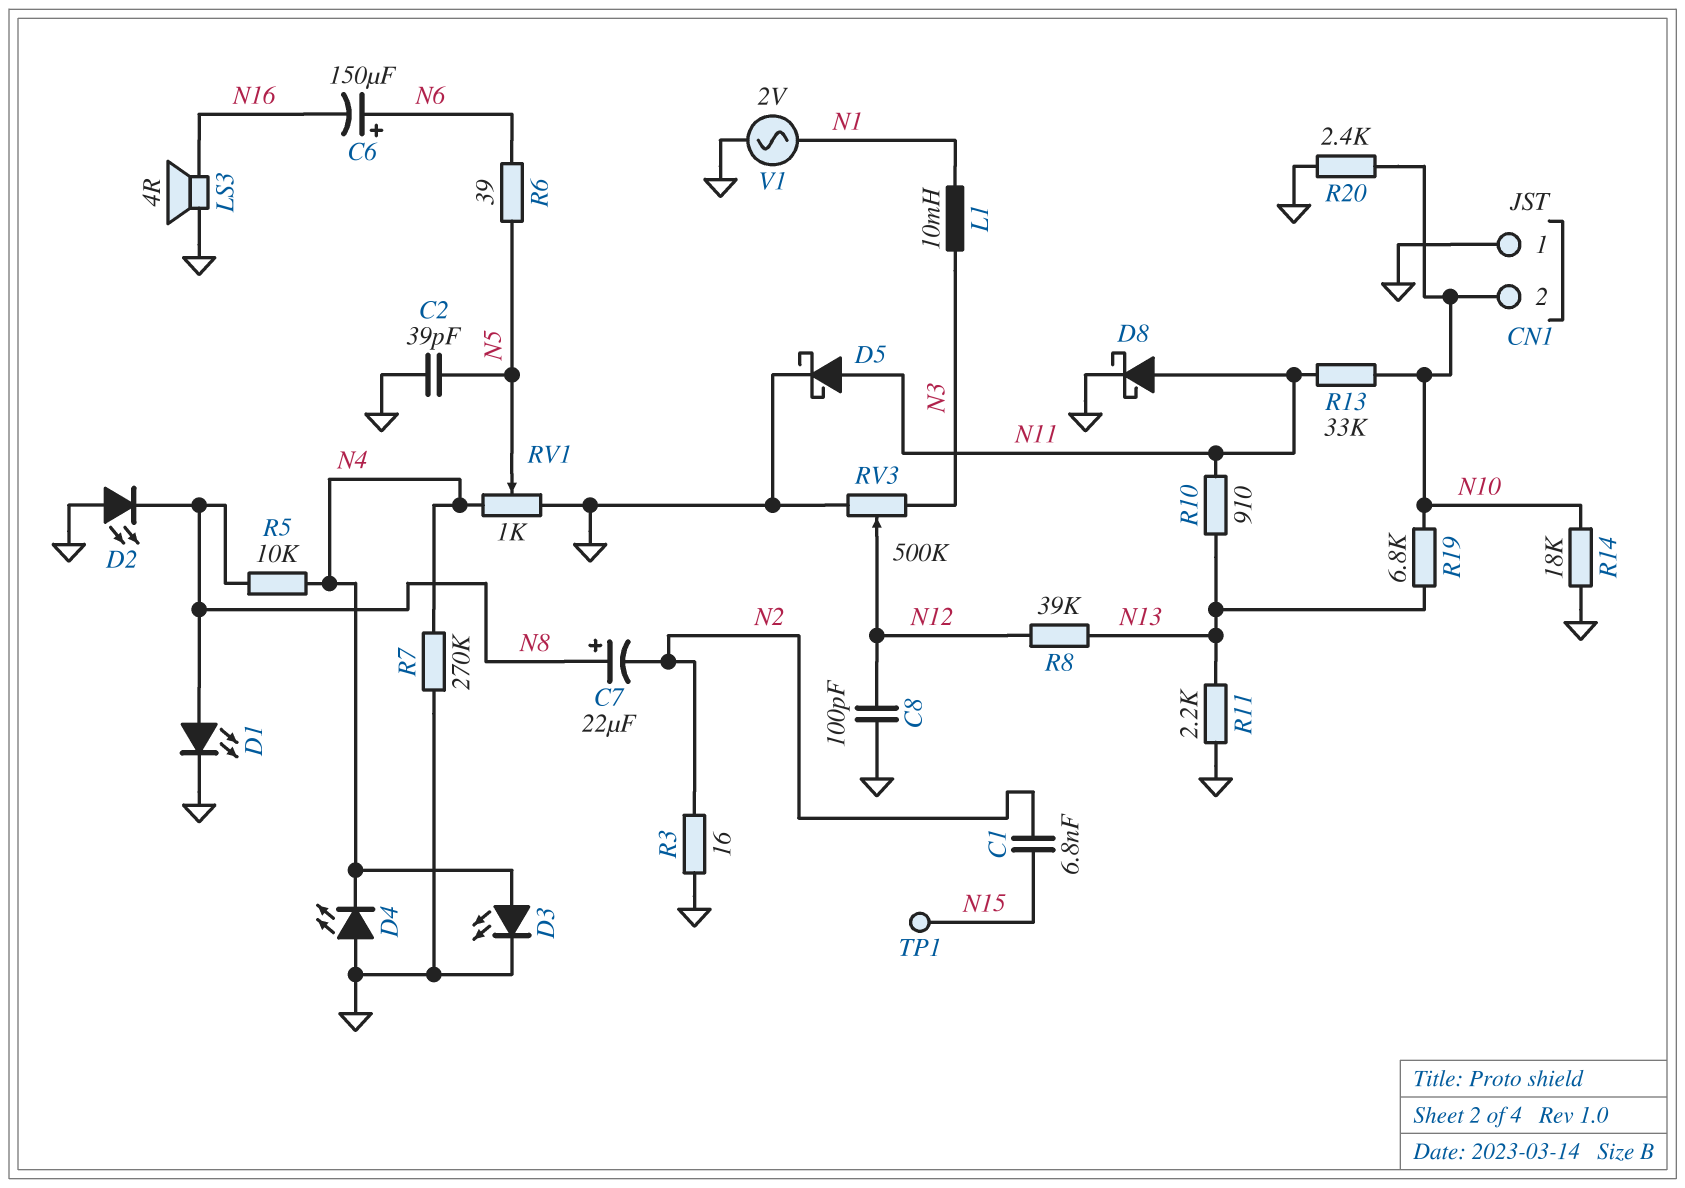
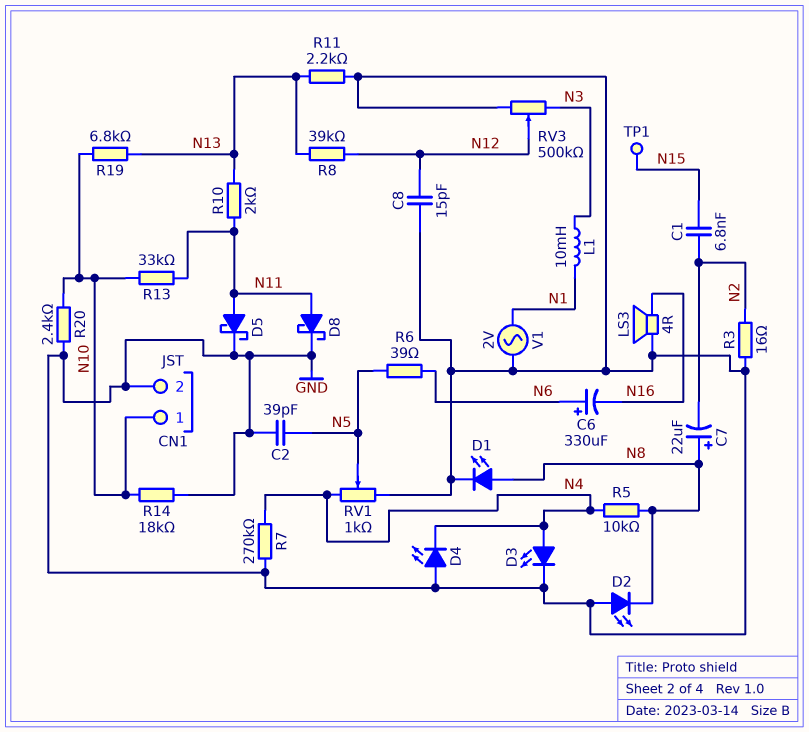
C6: 150uF (plus N6, minus N16) -> 330uF (plus N6, minus N16)
C8: 100pF (GND, N12) -> 15pF (GND, N12)
CN1 pin 1: GND -> N10
CN1 pin 2: N10 -> GND
R10: 910 (N11, N13) -> 2k (N11, N13)

